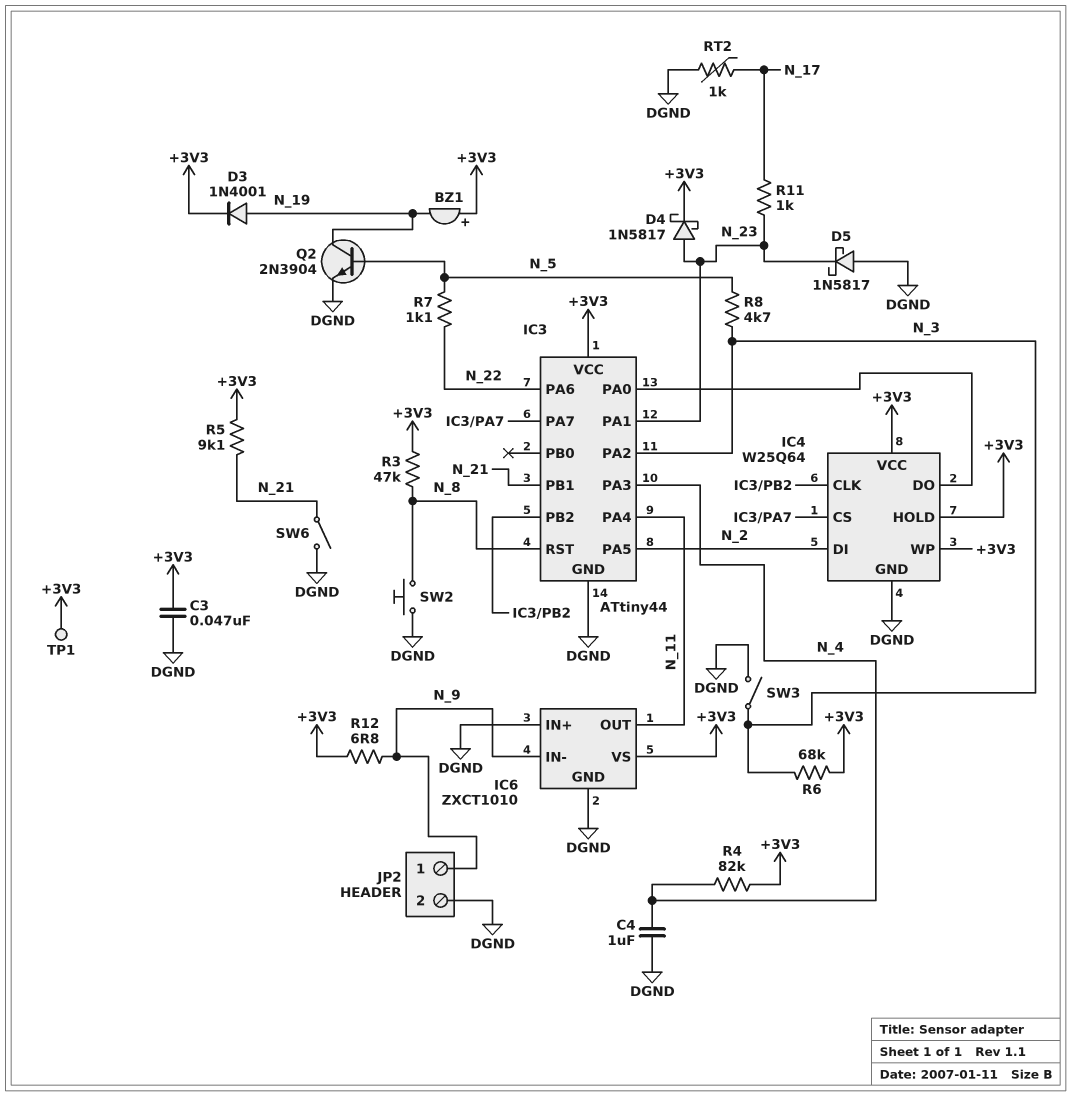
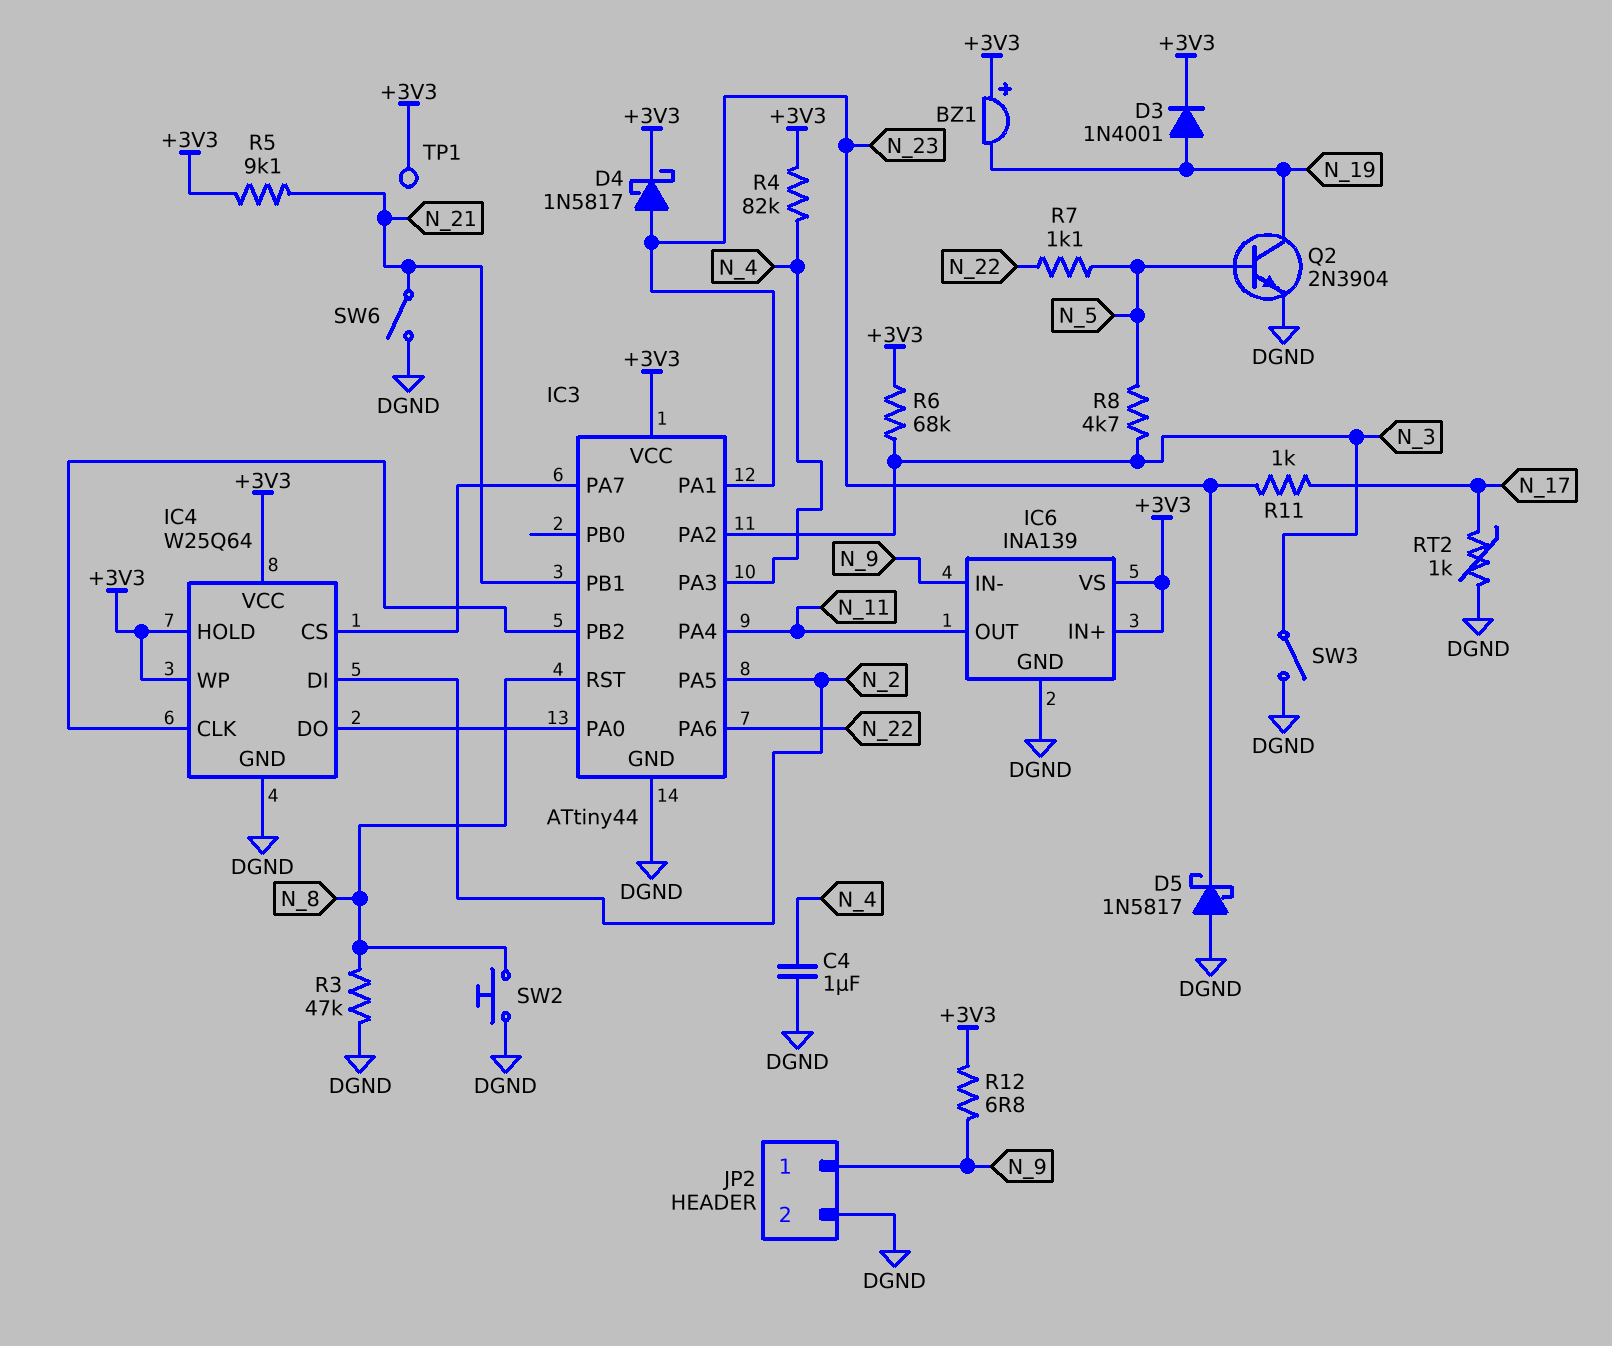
C3: 47nF (+3V3, DGND) -> none
IC6: ZXCT1010 -> INA139
IC6 pin IN+: DGND -> +3V3
R3: 47k (+3V3, N_8) -> 47k (DGND, N_8)

